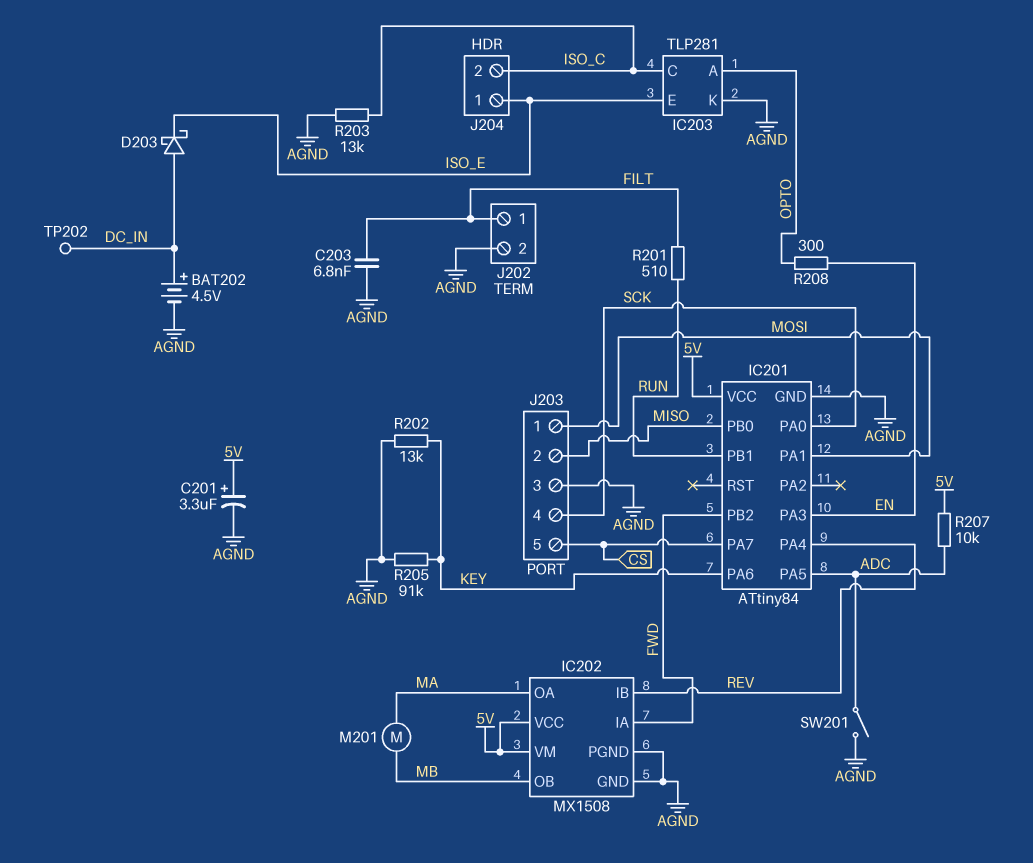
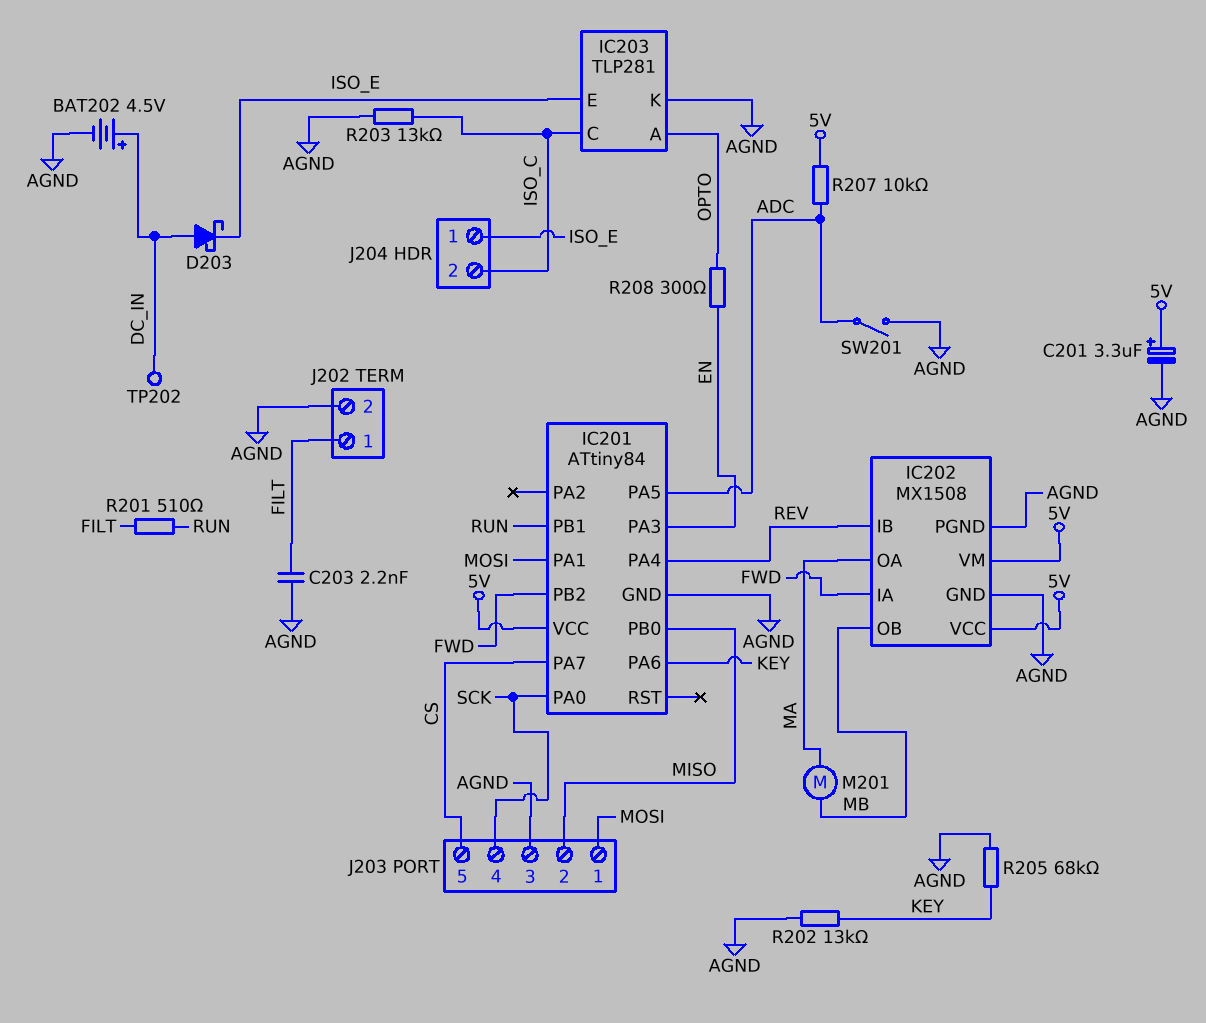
C203: 6.8nF (AGND, FILT) -> 2.2nF (AGND, FILT)
R205: 91k (AGND, KEY) -> 68k (AGND, KEY)

